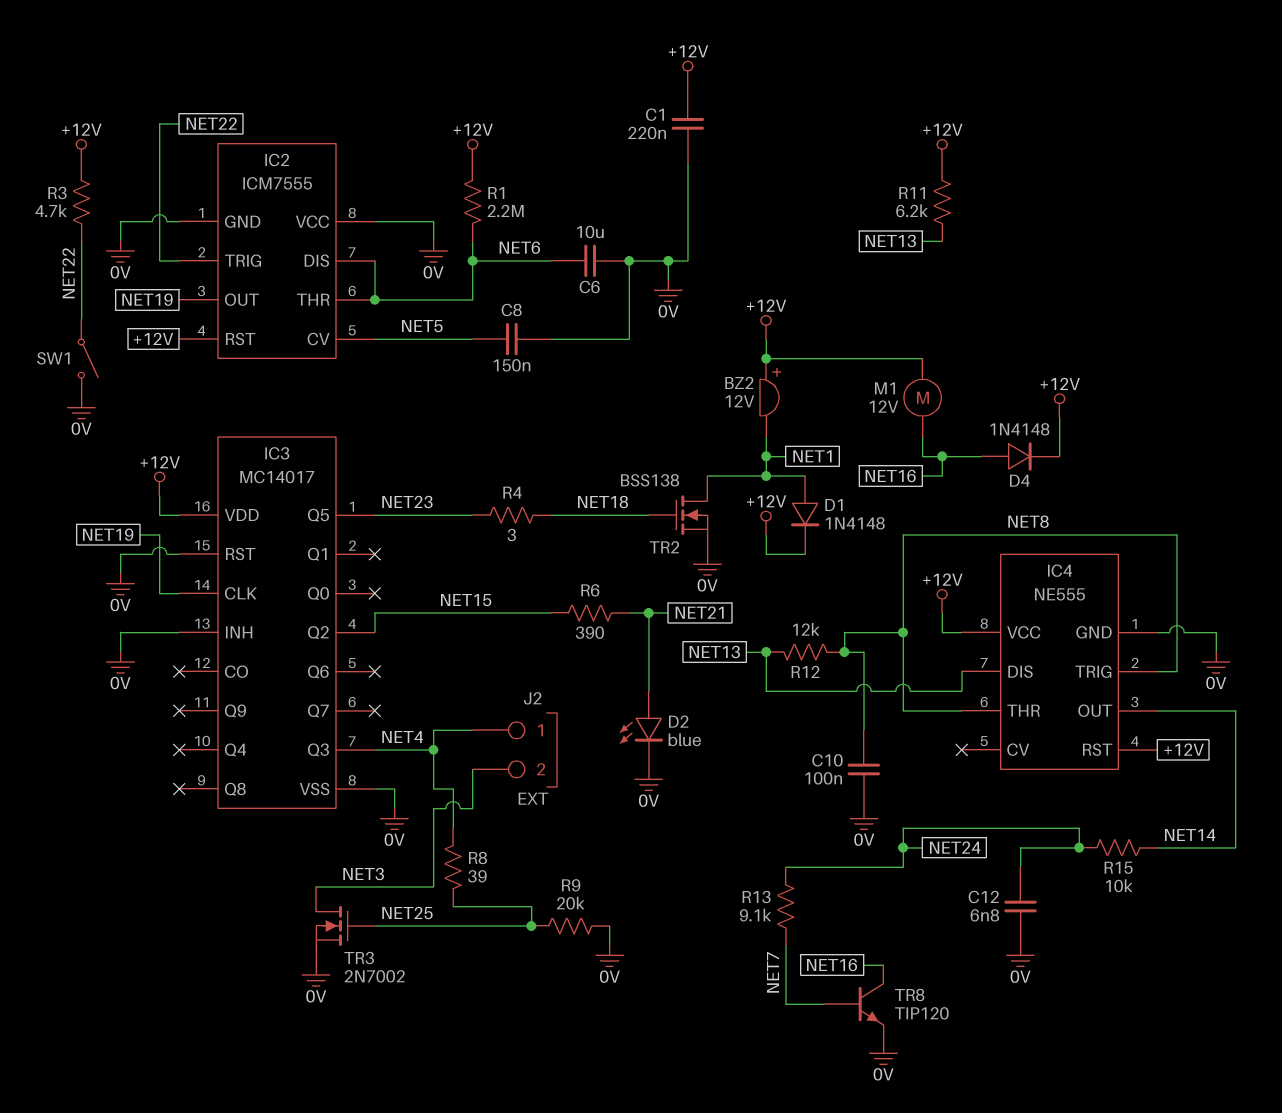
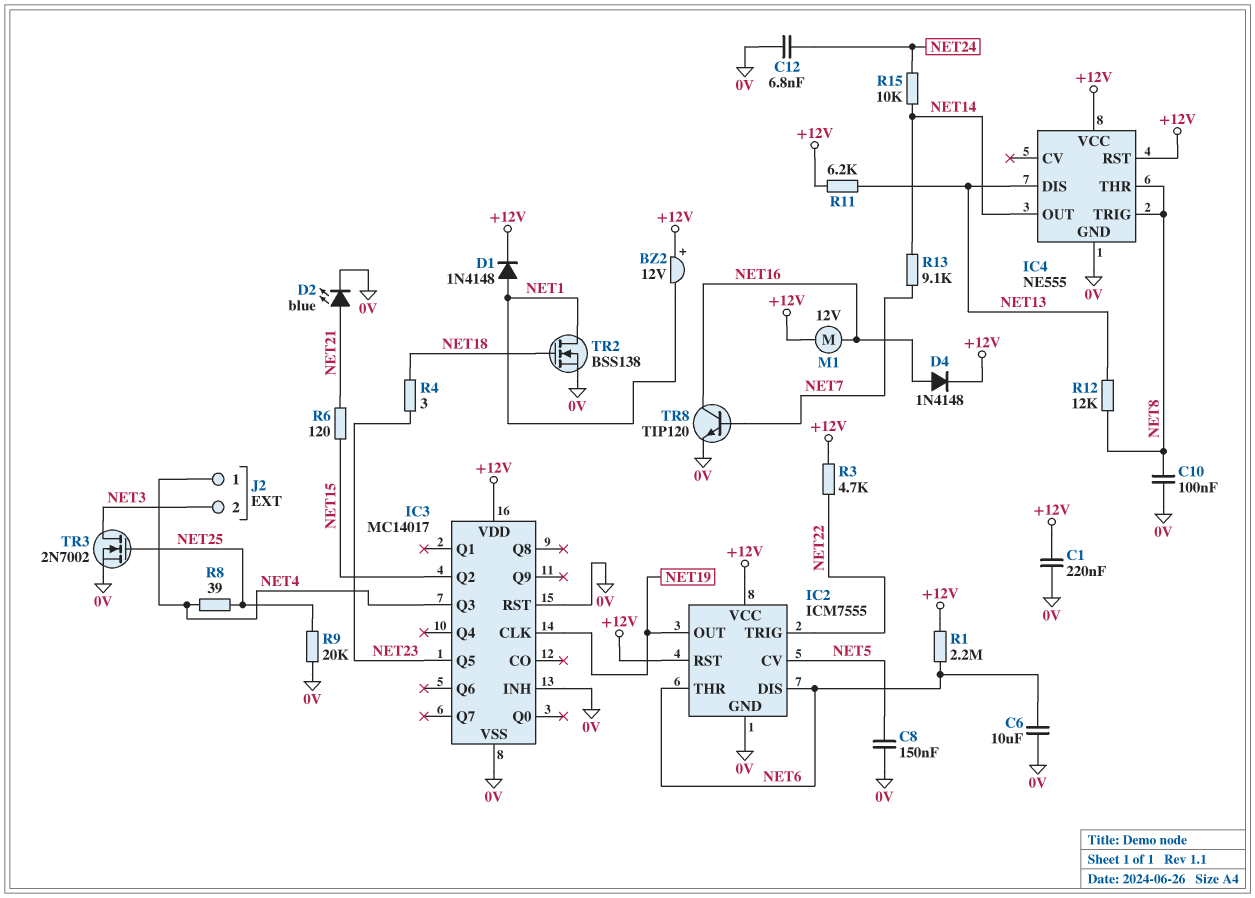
IC2 pin VCC: 0V -> +12V
R6: 390 (NET15, NET21) -> 120 (NET15, NET21)
R13: 9.1k (NET7, NET24) -> 9.1k (NET7, NET14)
SW1: switch (0V, NET22) -> none

